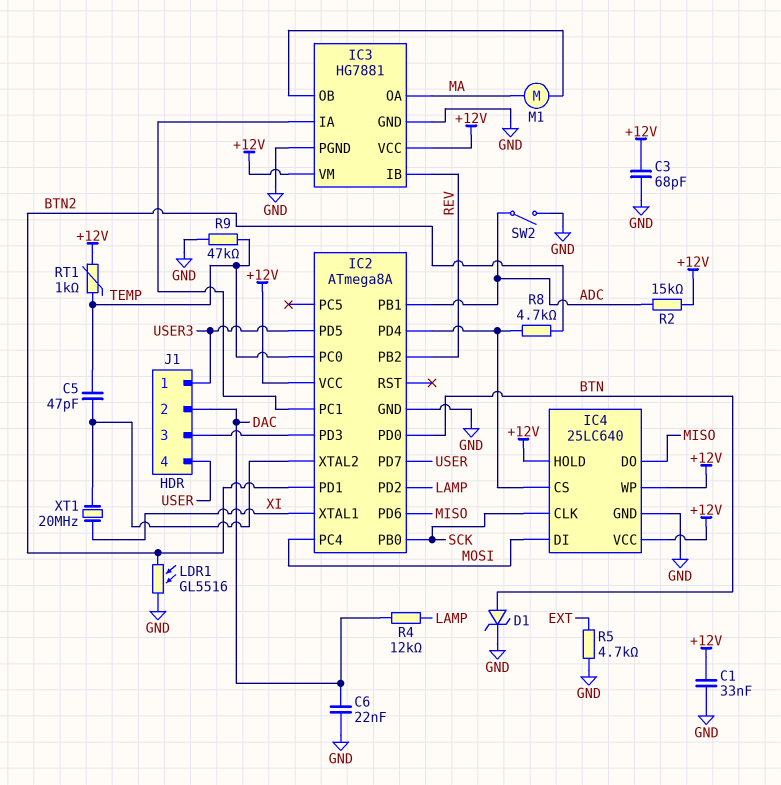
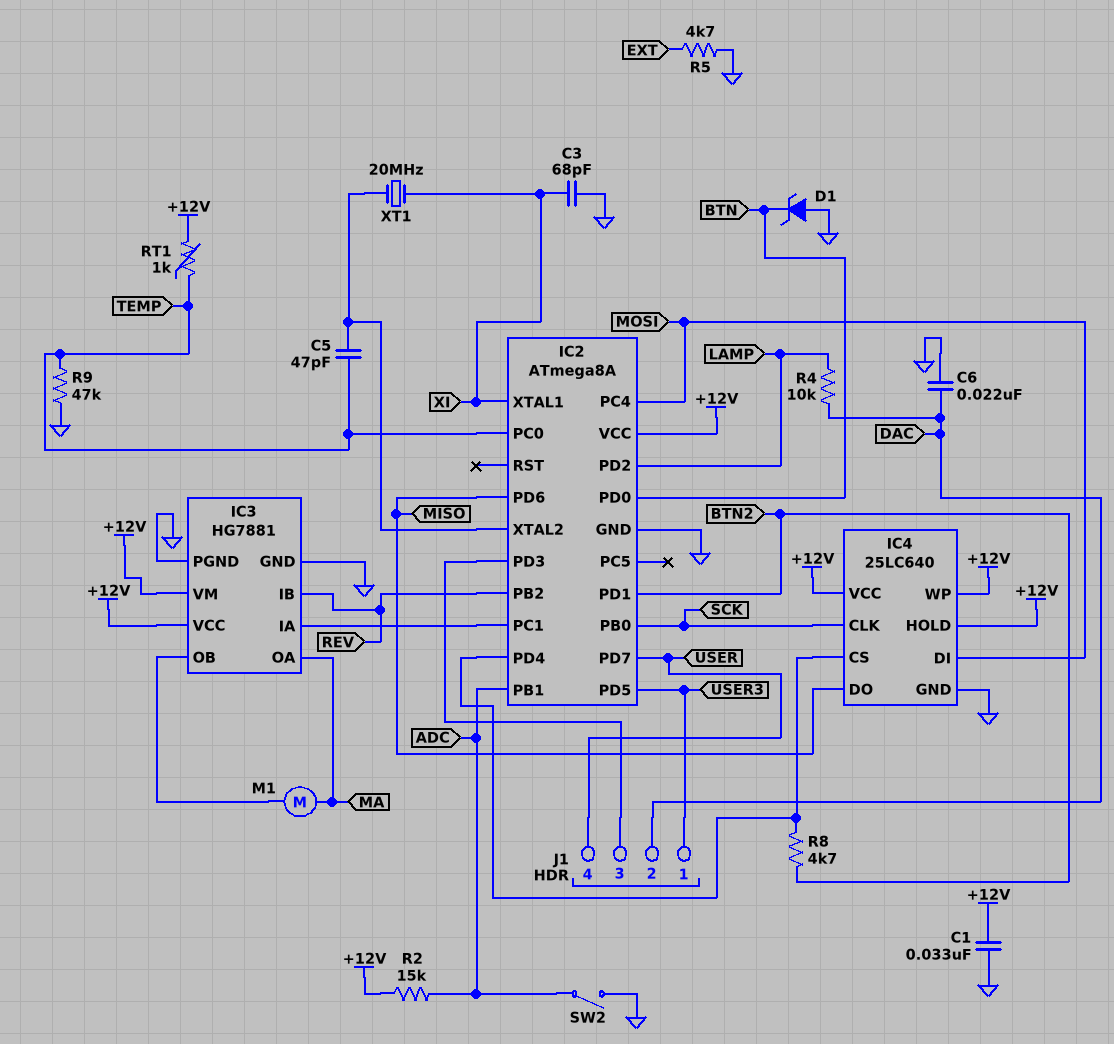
C3: 68pF (+12V, GND) -> 68pF (GND, XI)
D1: zener (A BTN, K GND) -> zener (A GND, K BTN)
LDR1: GL5516 (BTN2, GND) -> none
R4: 12k (DAC, LAMP) -> 10k (DAC, LAMP)

